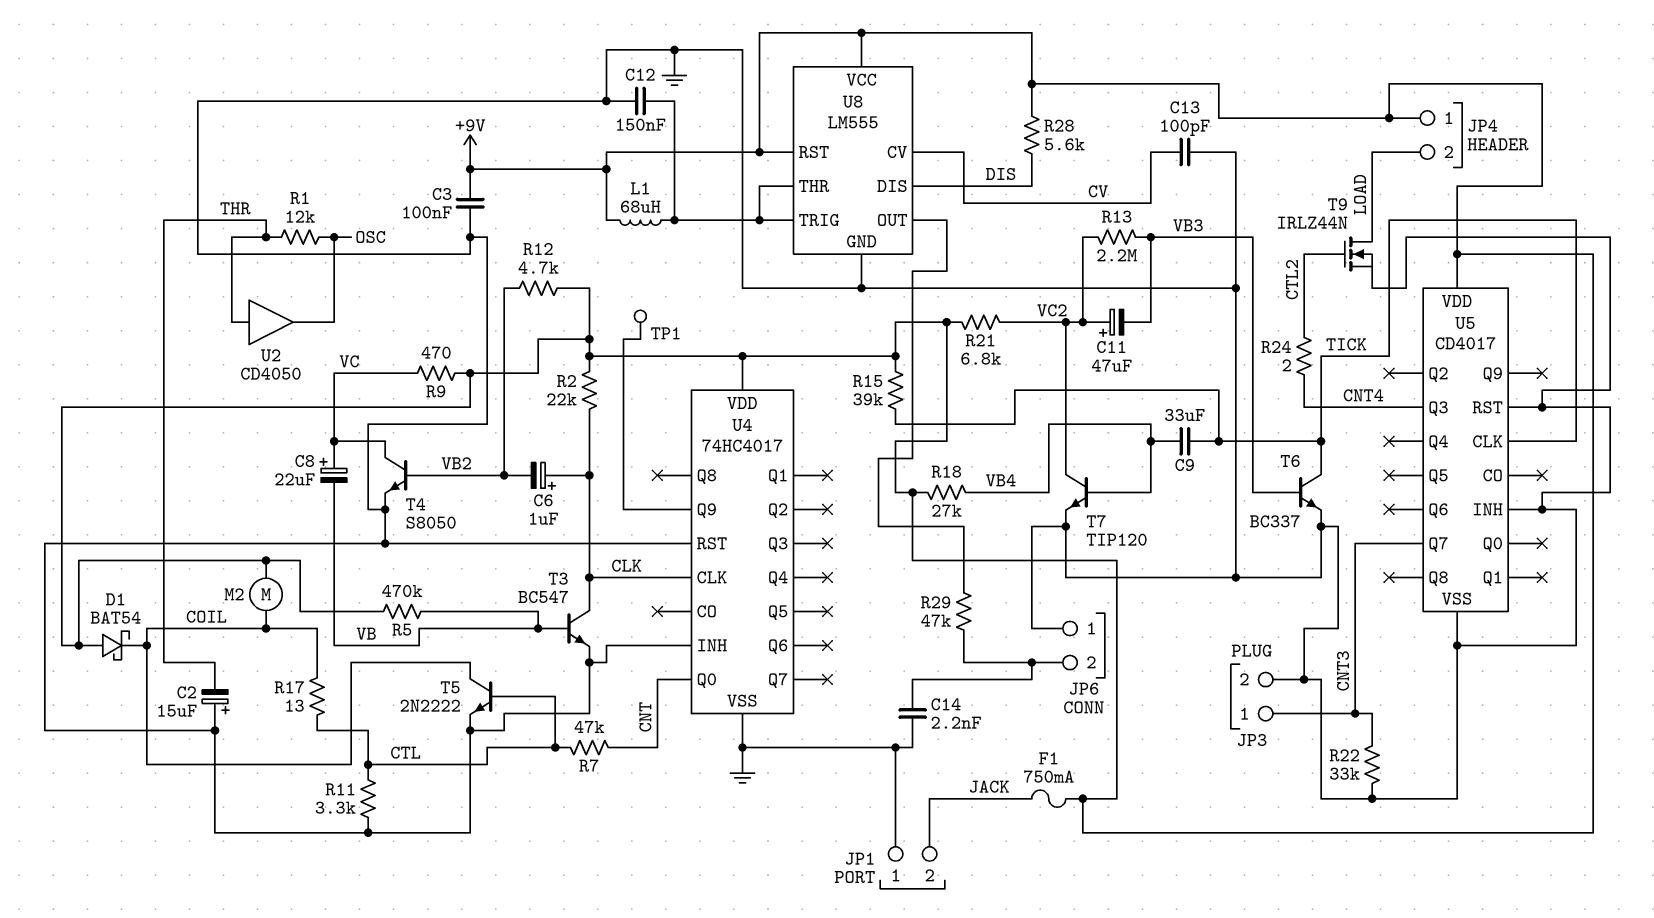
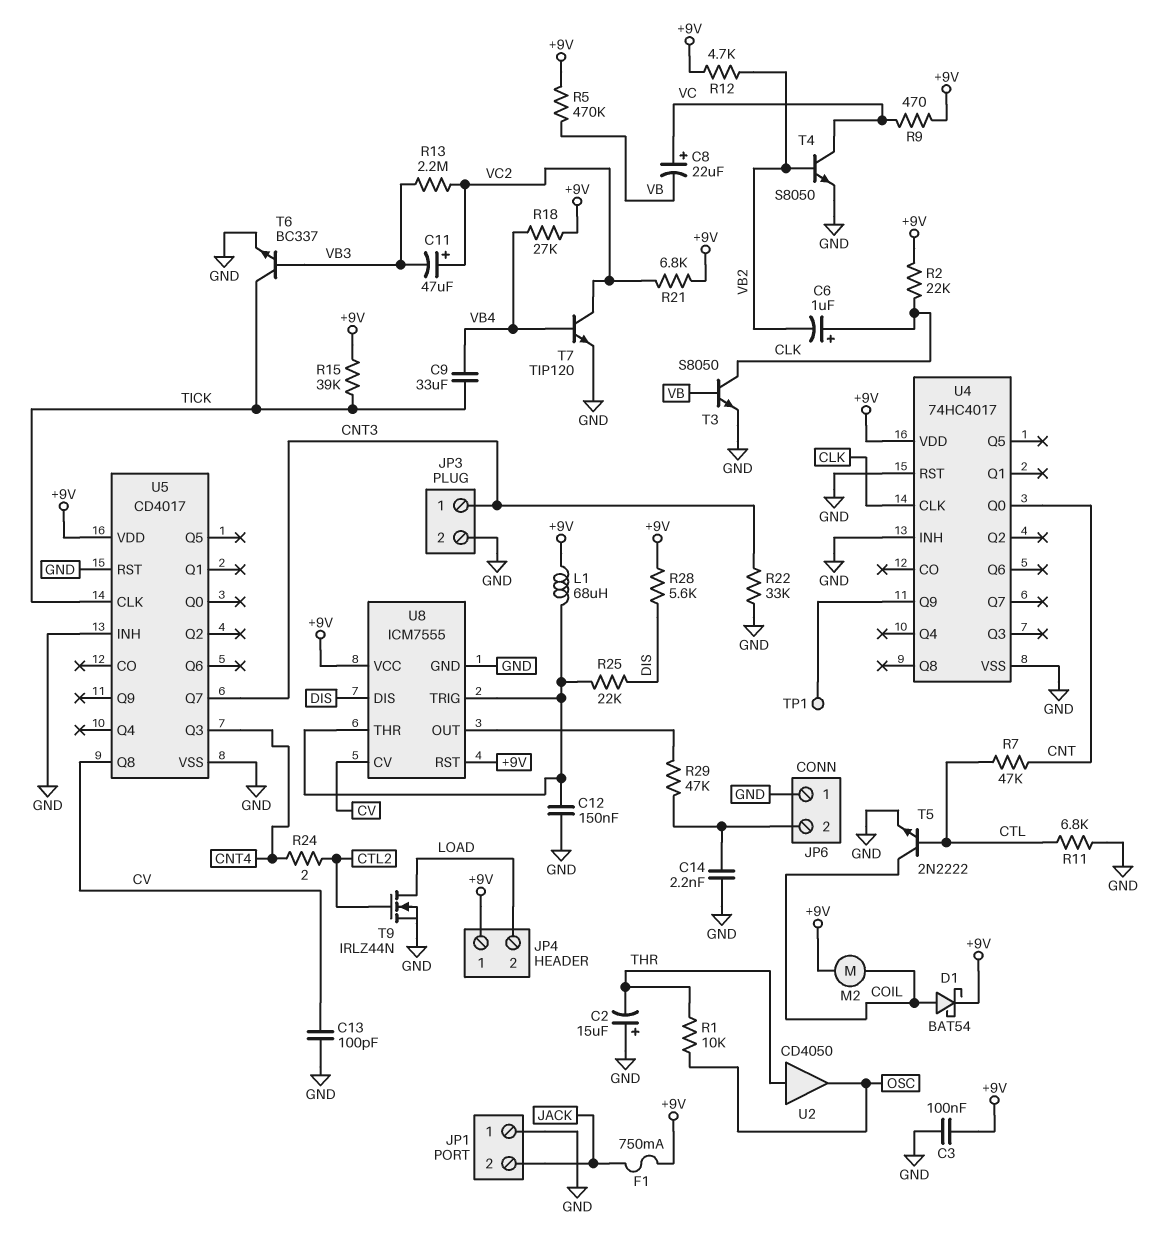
D1: schottky BAT54 (A +9V, K COIL) -> schottky BAT54 (A COIL, K +9V)
R1: 12k (OSC, THR) -> 10k (OSC, THR)
R11: 3.3k (CTL, GND) -> 6.8k (CTL, GND)
R17: 13 (COIL, CTL) -> none
R25: none -> 22k (DIS, U8/THR)
T3: NPN BC547 (B VB, C CLK, E GND) -> NPN S8050 (B VB, C CLK, E GND)
U5 pin Q8: none -> CV
U8: LM555 -> ICM7555

